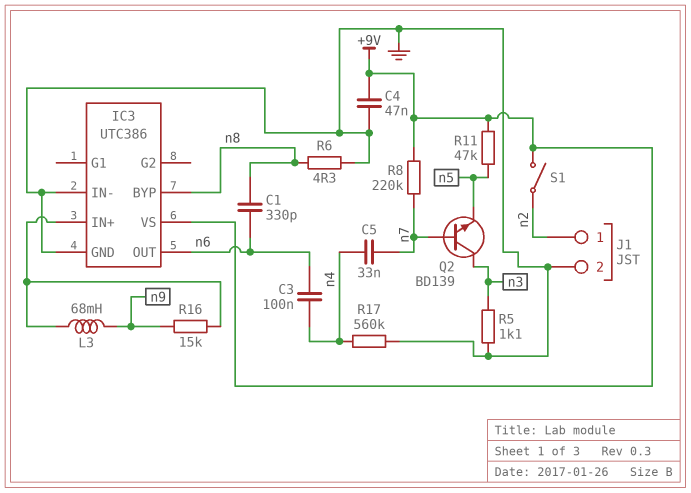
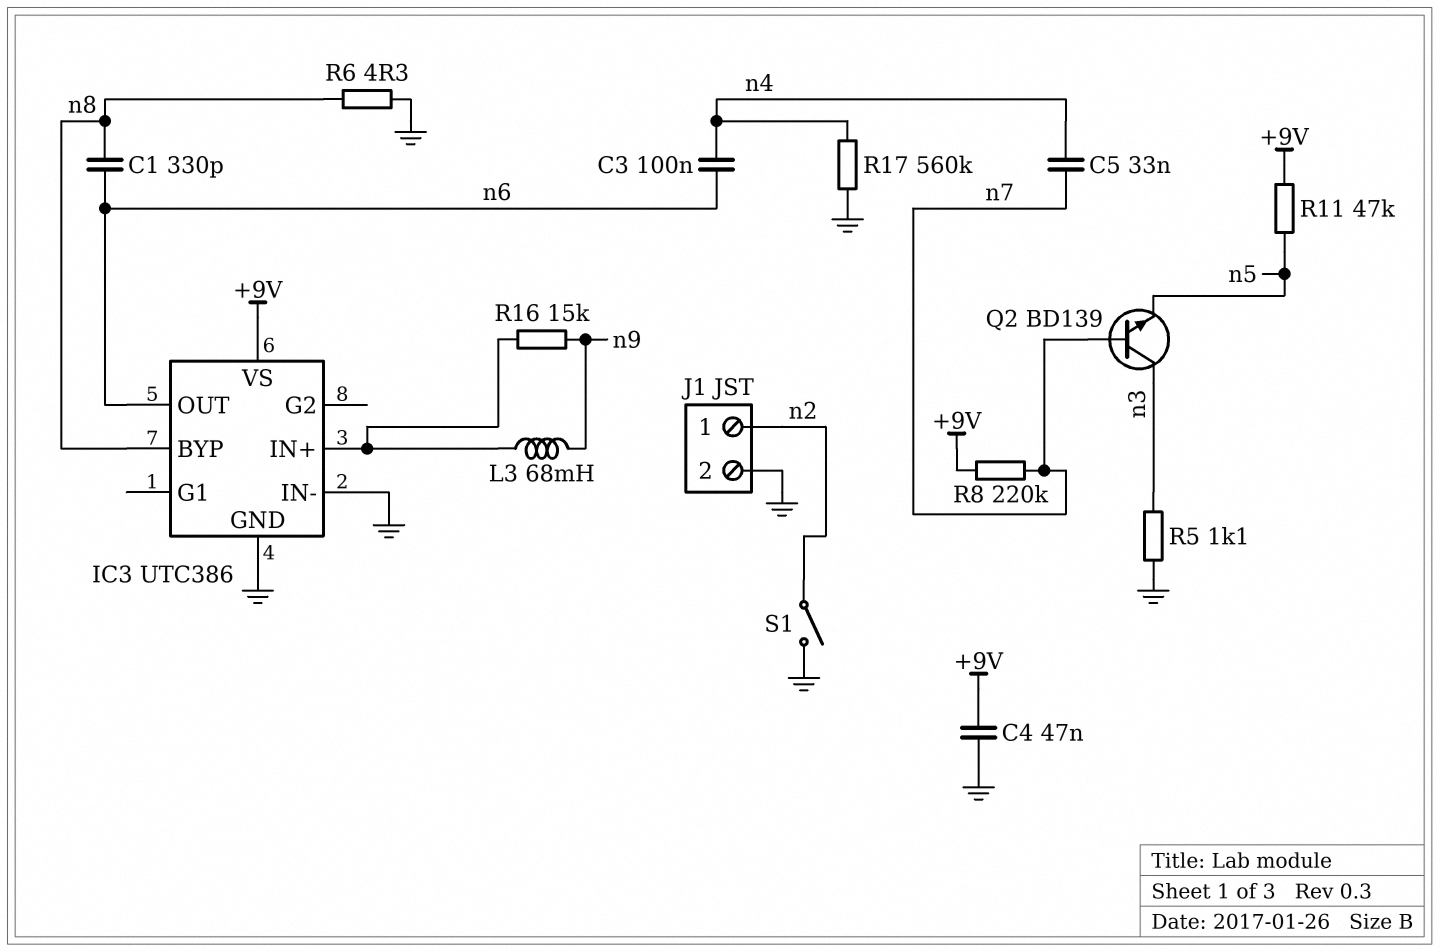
S1: switch (+9V, n2) -> switch (GND, n2)

